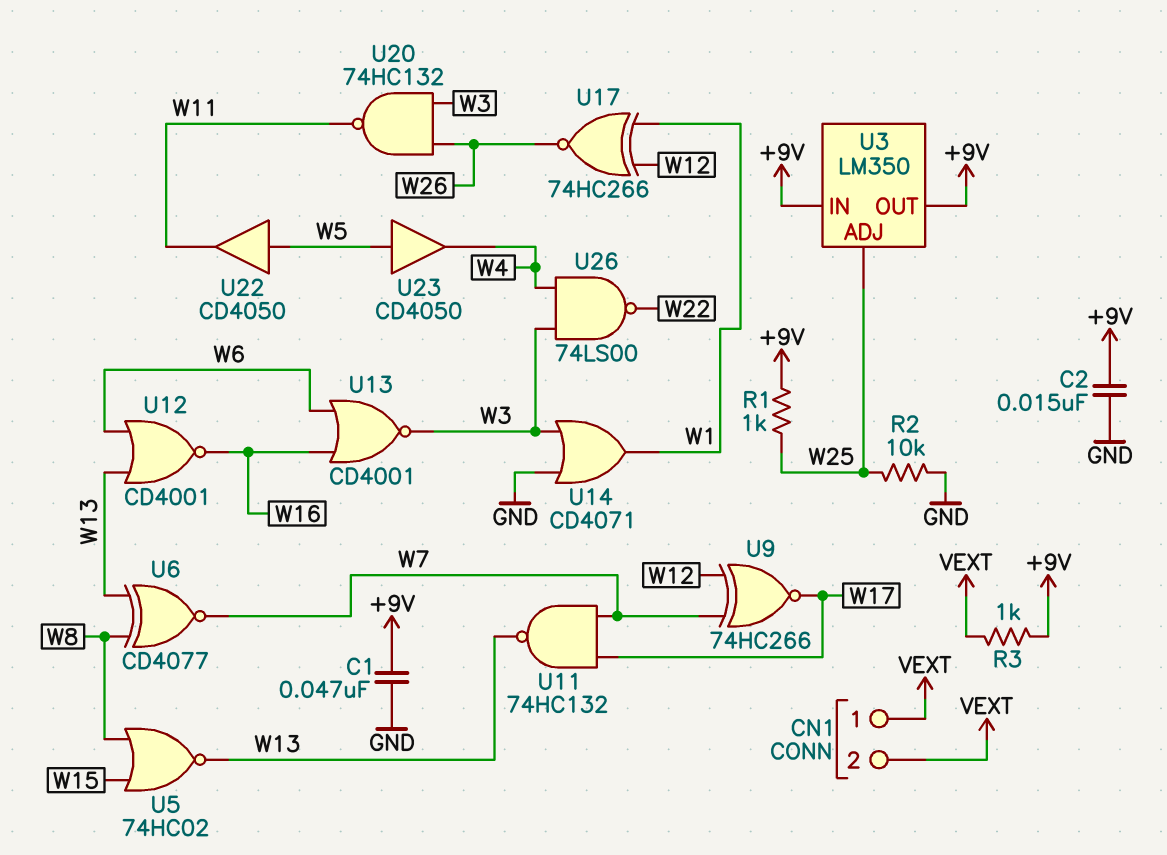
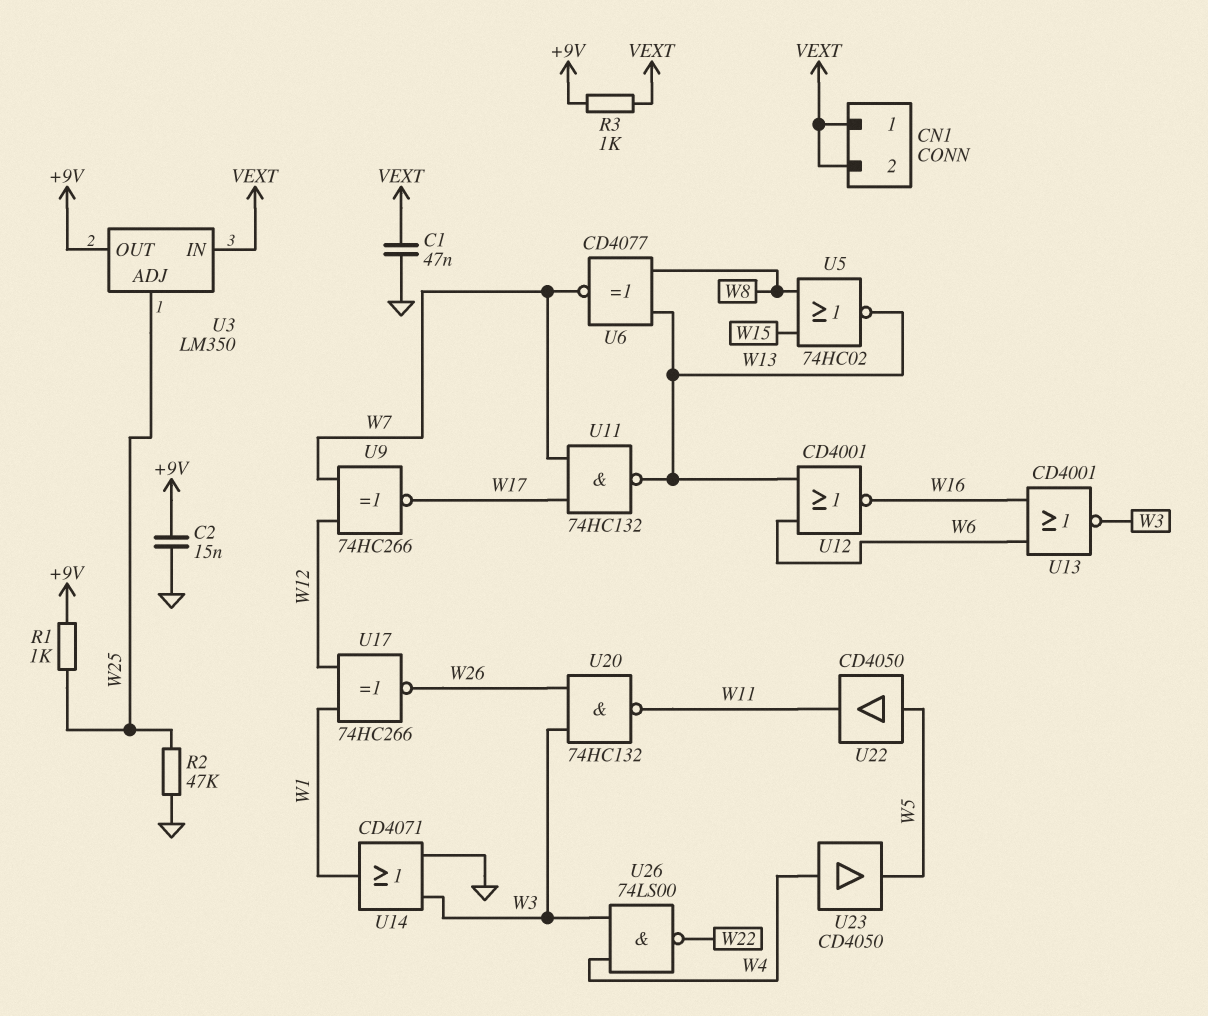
C1: 47nF (+9V, GND) -> 47nF (GND, VEXT)
R2: 10k (GND, W25) -> 47k (GND, W25)
U3 pin IN: +9V -> VEXT
U23: buffer CD4050 (in W5, out W4) -> buffer CD4050 (in W4, out W5)

